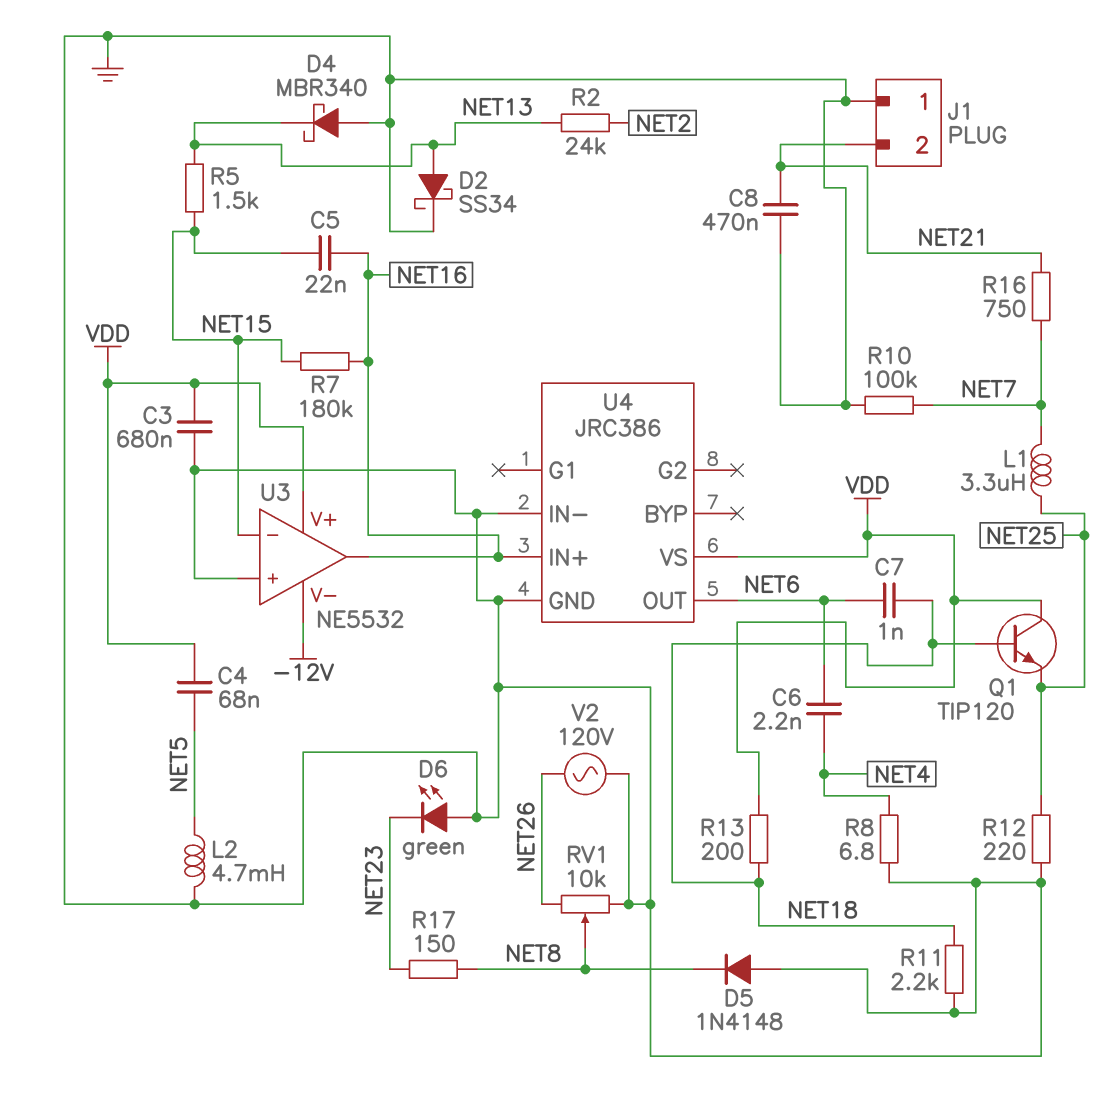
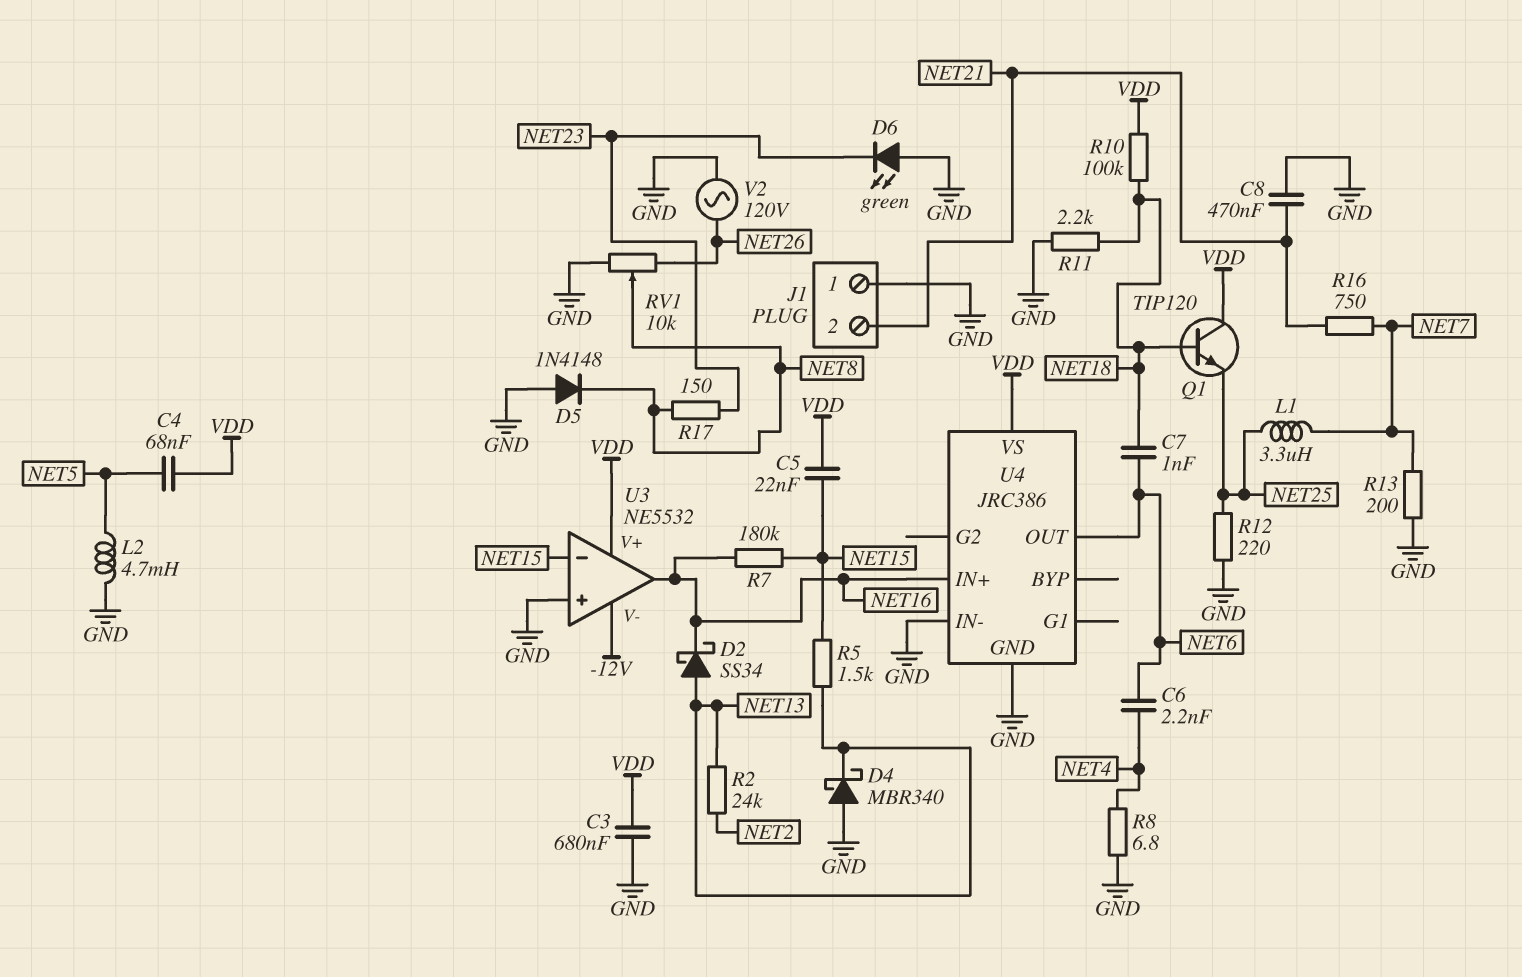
C5: 22nF (NET15, NET16) -> 22nF (NET15, VDD)
D2: schottky SS34 (A NET13, K GND) -> schottky SS34 (A NET13, K NET16)
R10: 100k (GND, NET7) -> 100k (NET18, VDD)
R13: 200 (NET18, VDD) -> 200 (GND, NET7)

